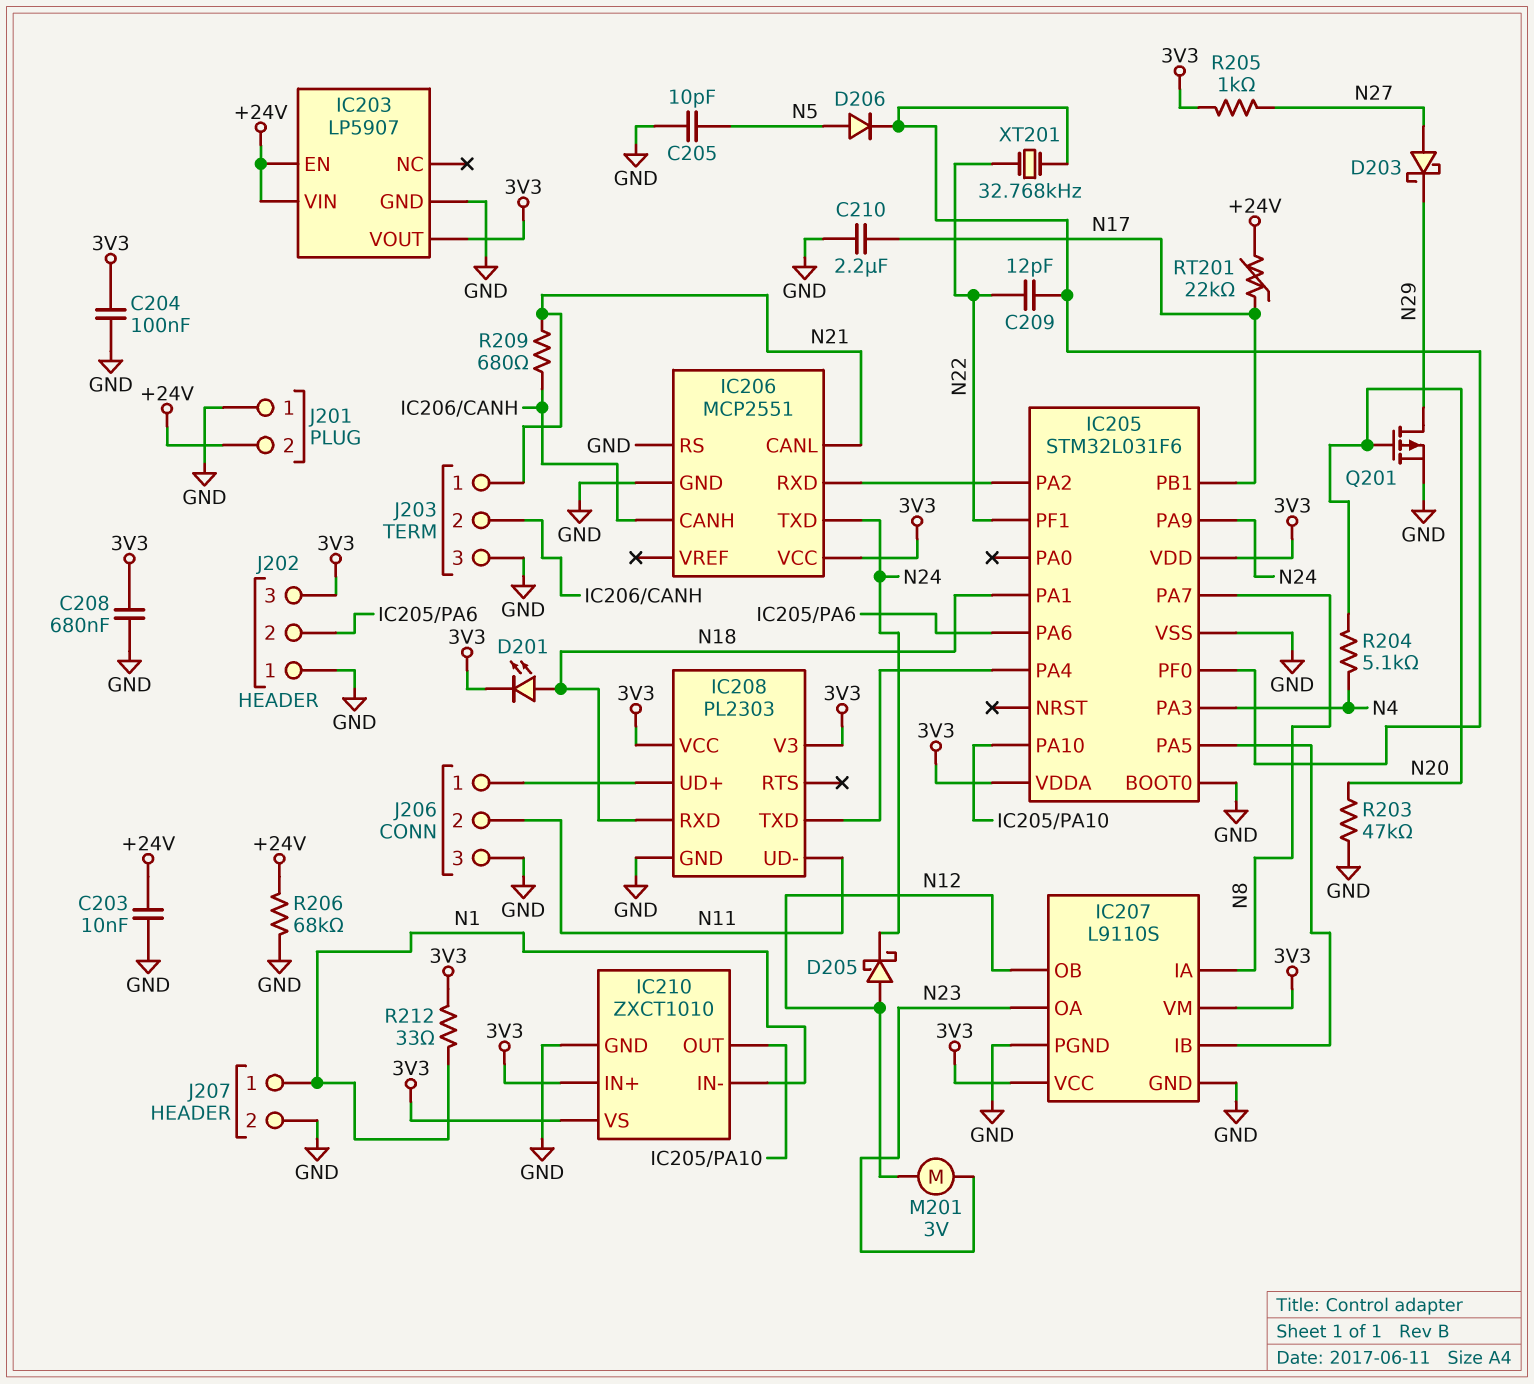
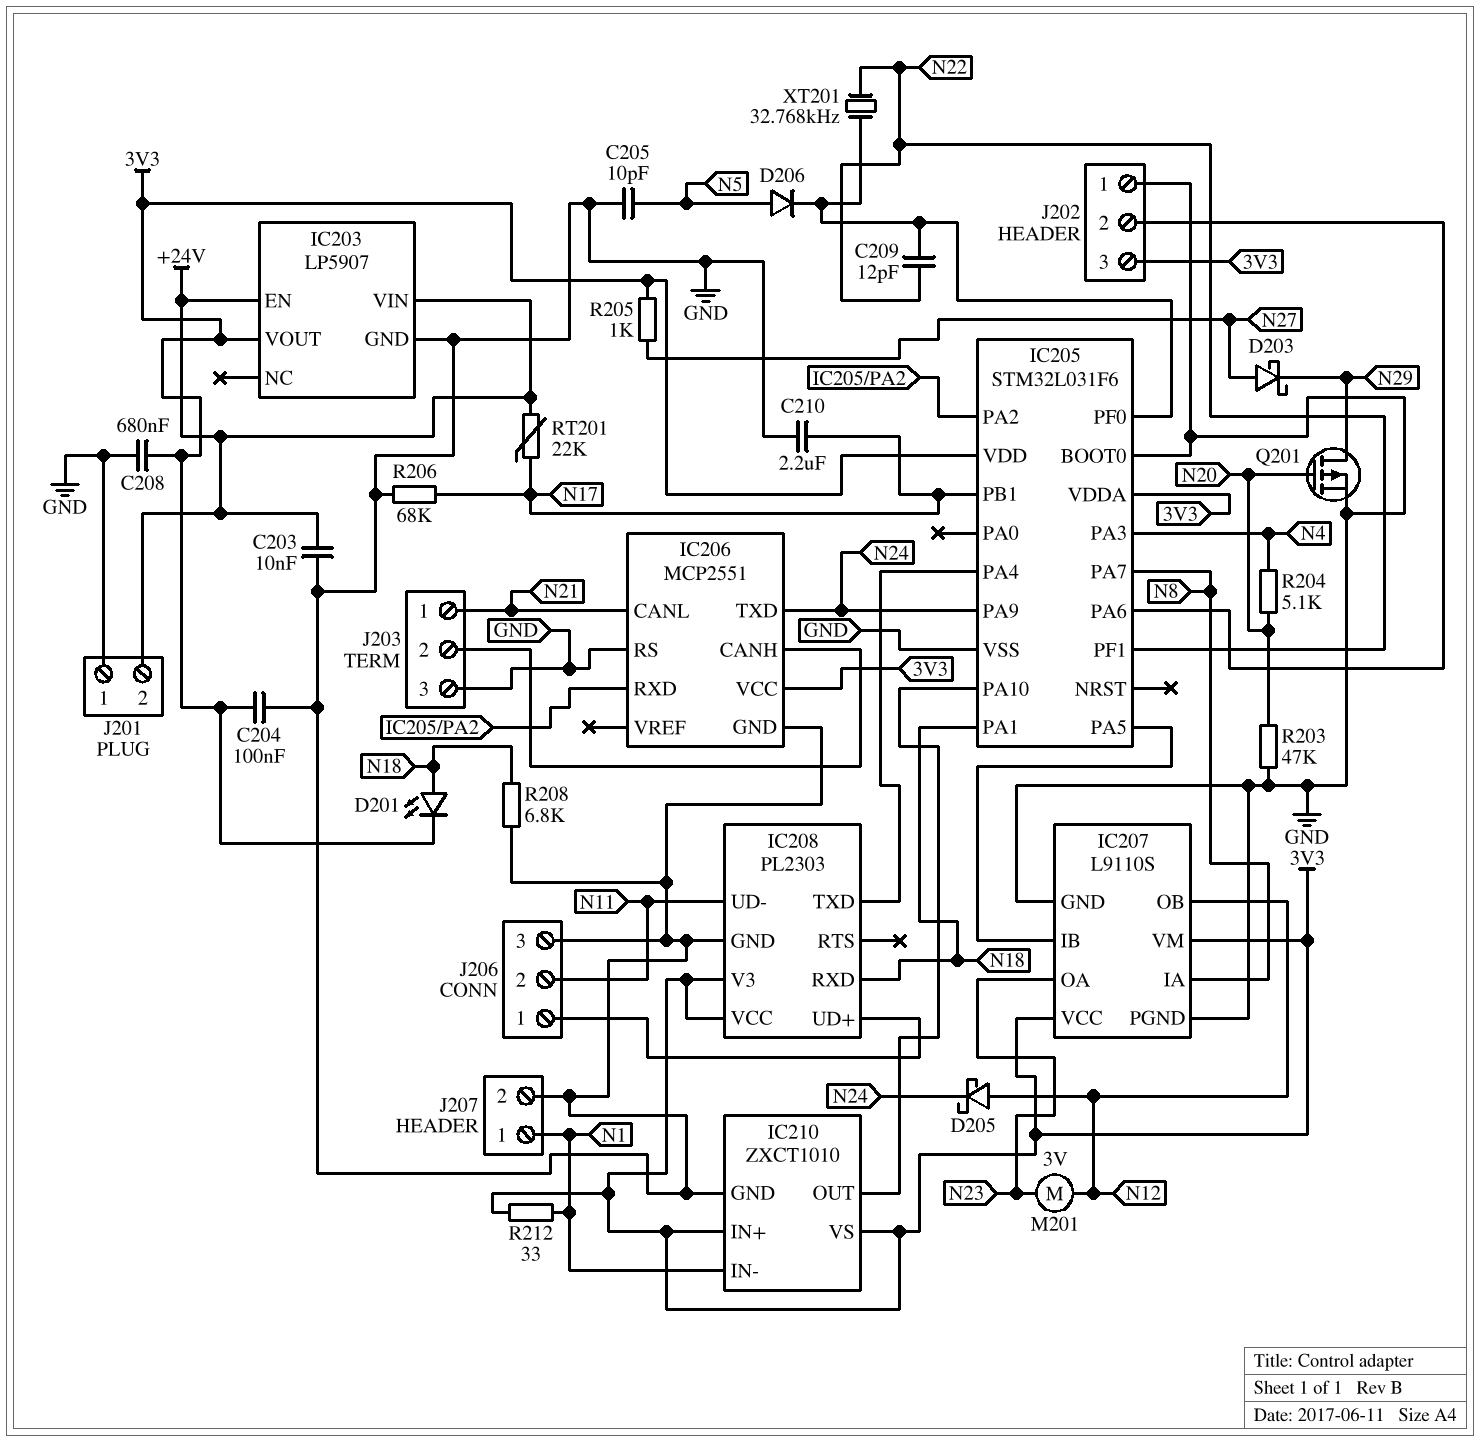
R206: 68k (+24V, GND) -> 68k (GND, N17)
R208: none -> 6.8k (GND, N18)
R209: 680 (IC206/CANH, N21) -> none

